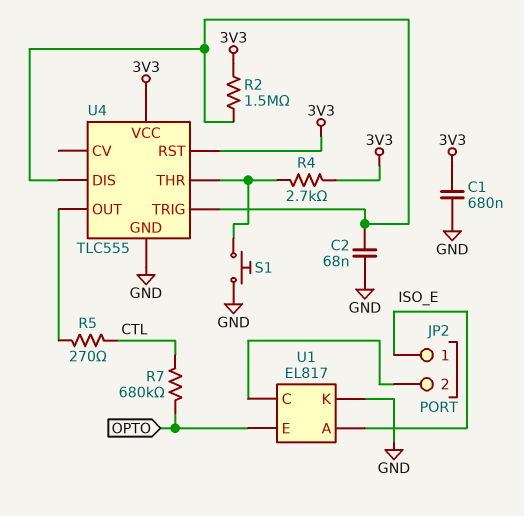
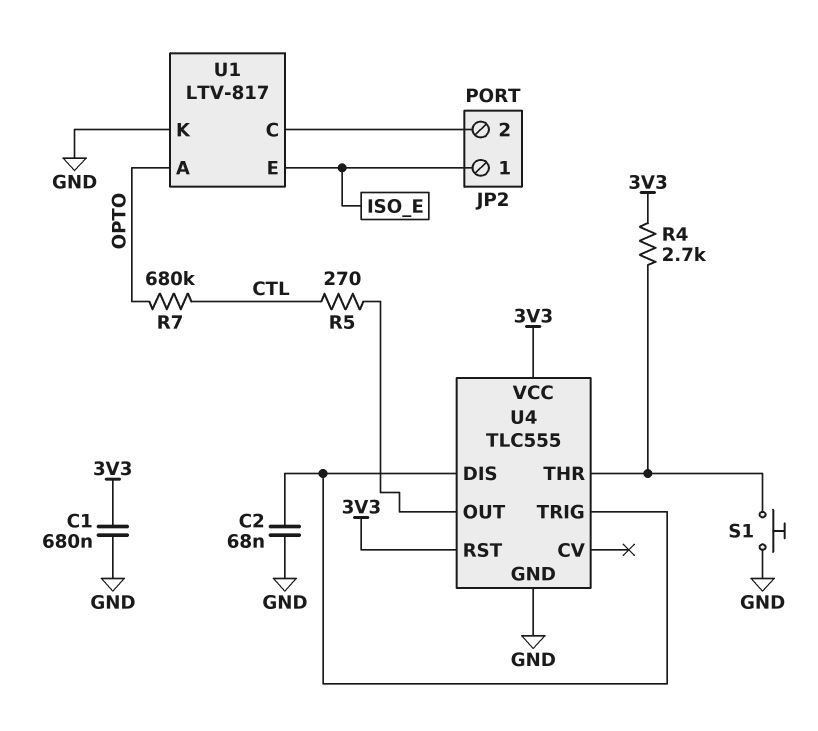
R2: 1.5M (3V3, U4/DIS) -> none
U1: EL817 -> LTV-817
U1 pin A: ISO_E -> OPTO
U1 pin E: OPTO -> ISO_E

